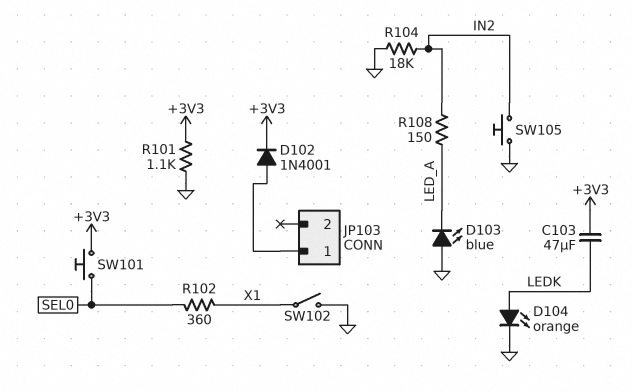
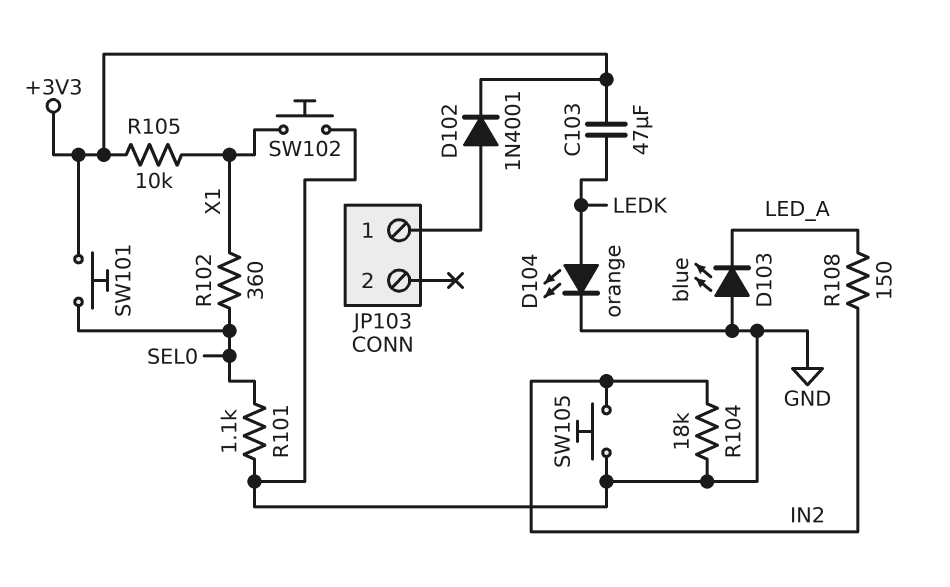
R101: 1.1k (+3V3, GND) -> 1.1k (GND, SEL0)
R105: none -> 10k (+3V3, X1)
SW102: switch (GND, X1) -> button (GND, X1)

